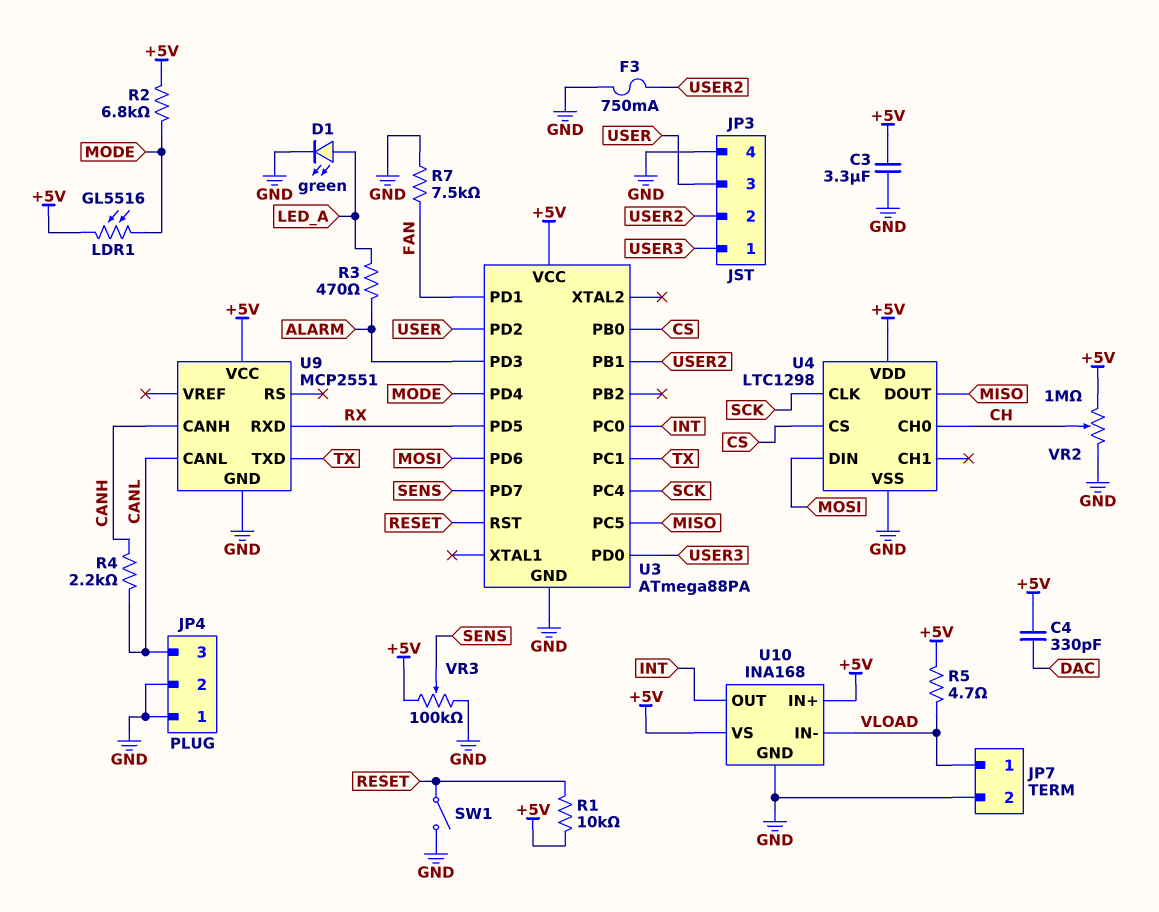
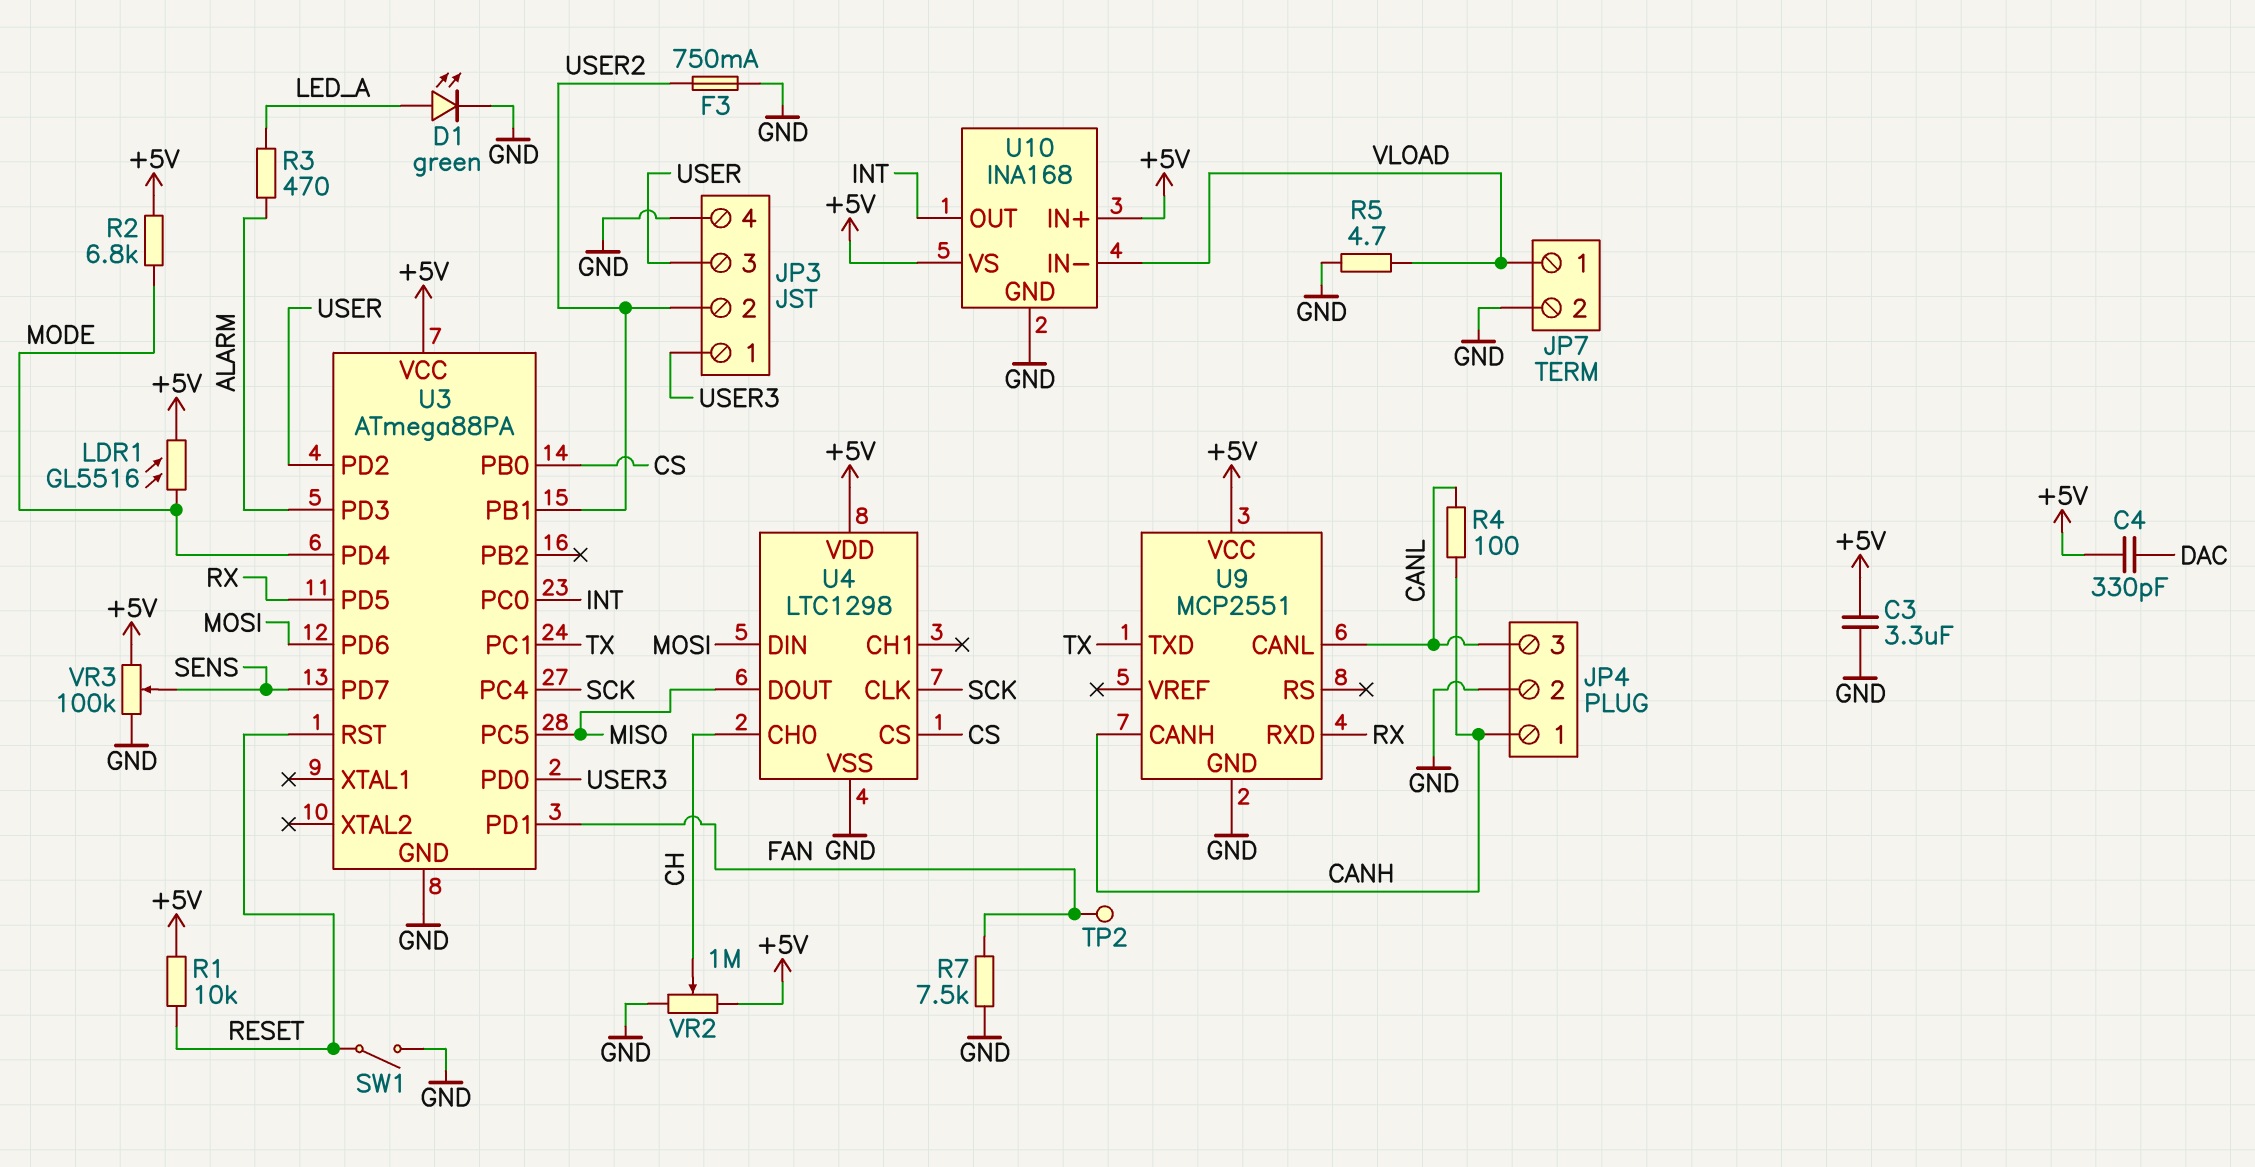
JP4 pin 1: GND -> CANH
R4: 2.2k (CANH, CANL) -> 100 (CANH, CANL)
R5: 4.7 (+5V, VLOAD) -> 4.7 (GND, VLOAD)
TP2: none -> test point (FAN)

